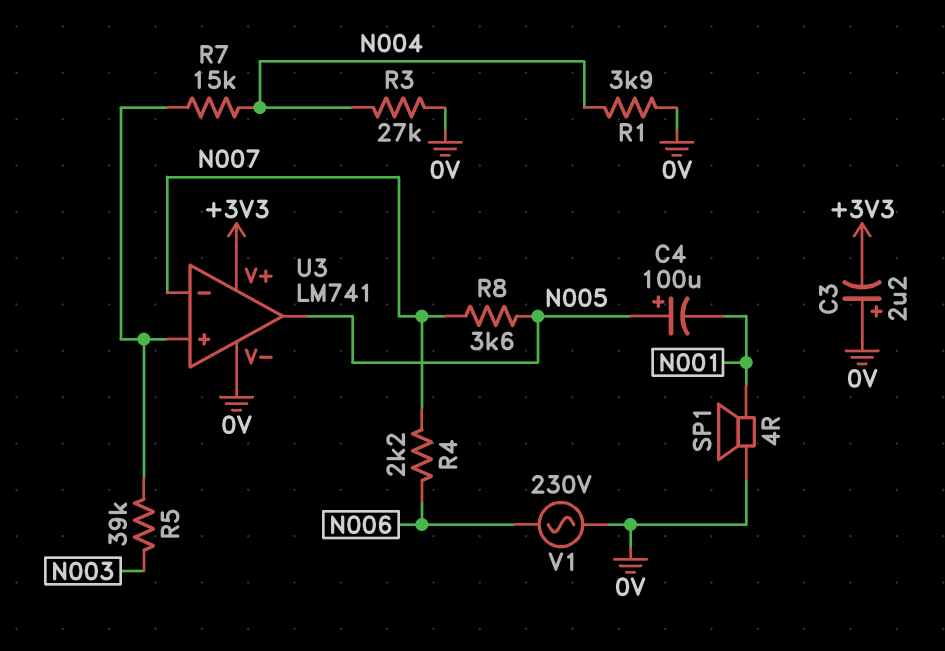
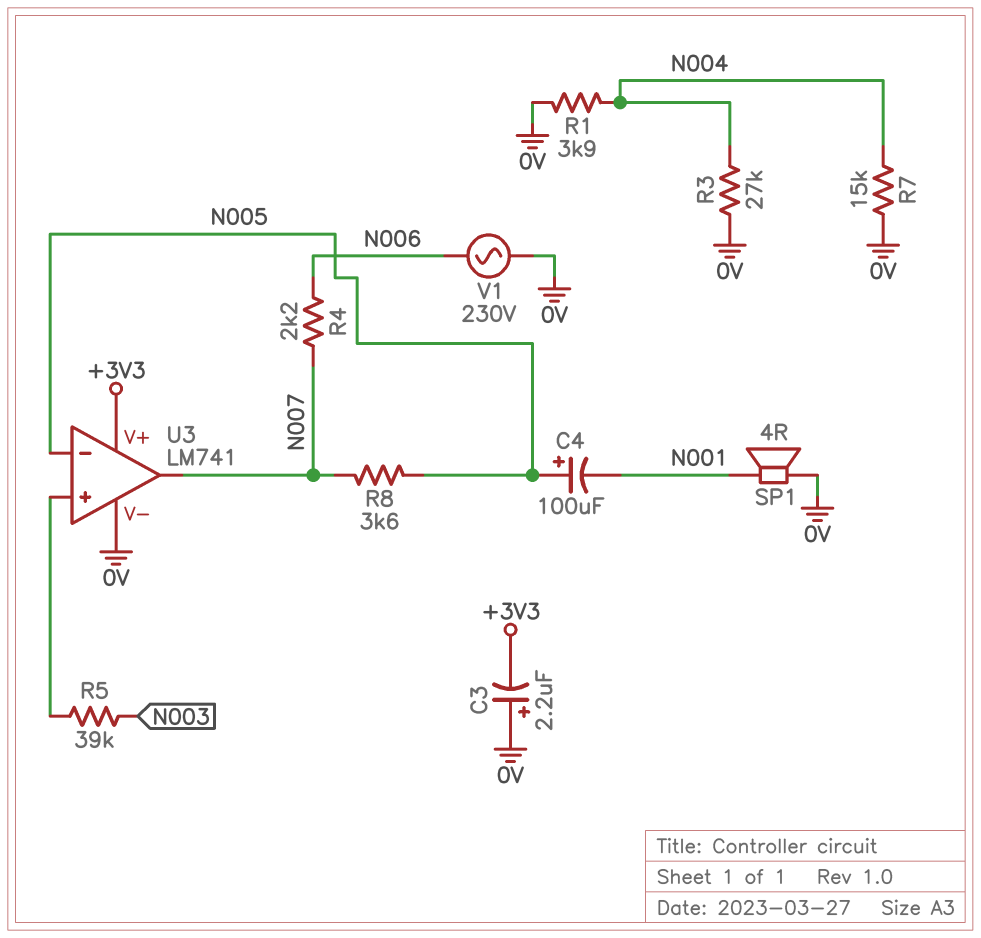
R7: 15k (N004, U3/in+) -> 15k (0V, N004)
U3 pin in-: N007 -> N005
U3 pin out: N005 -> N007

